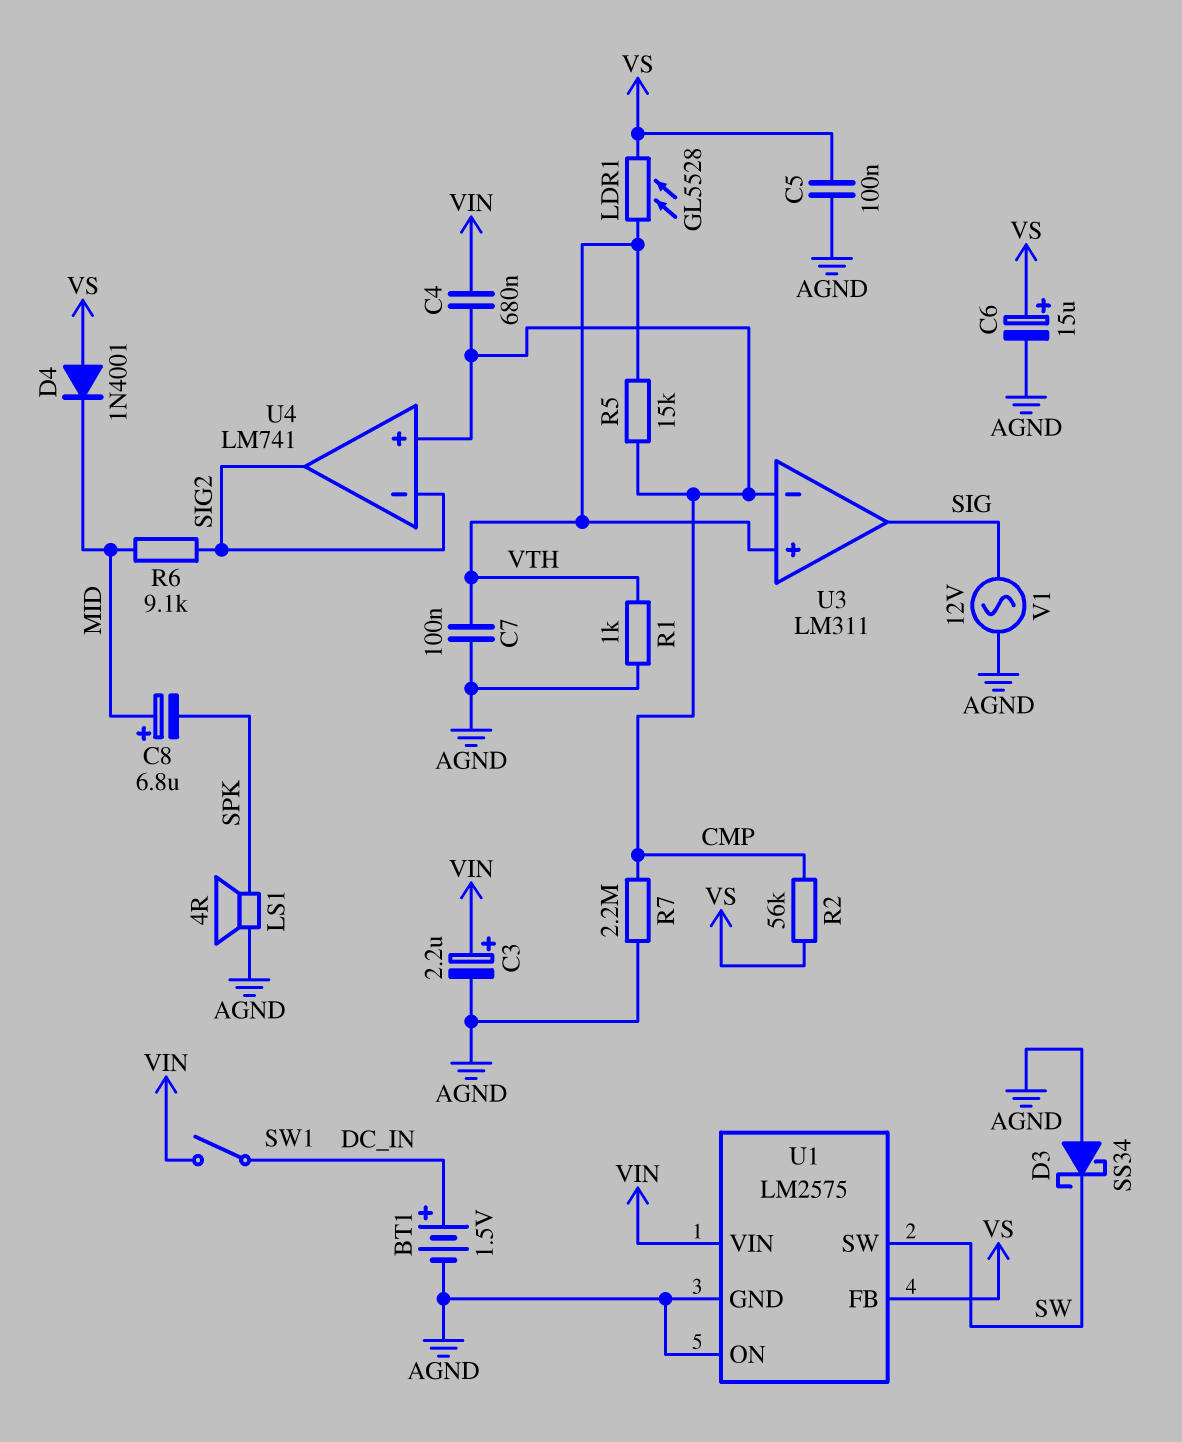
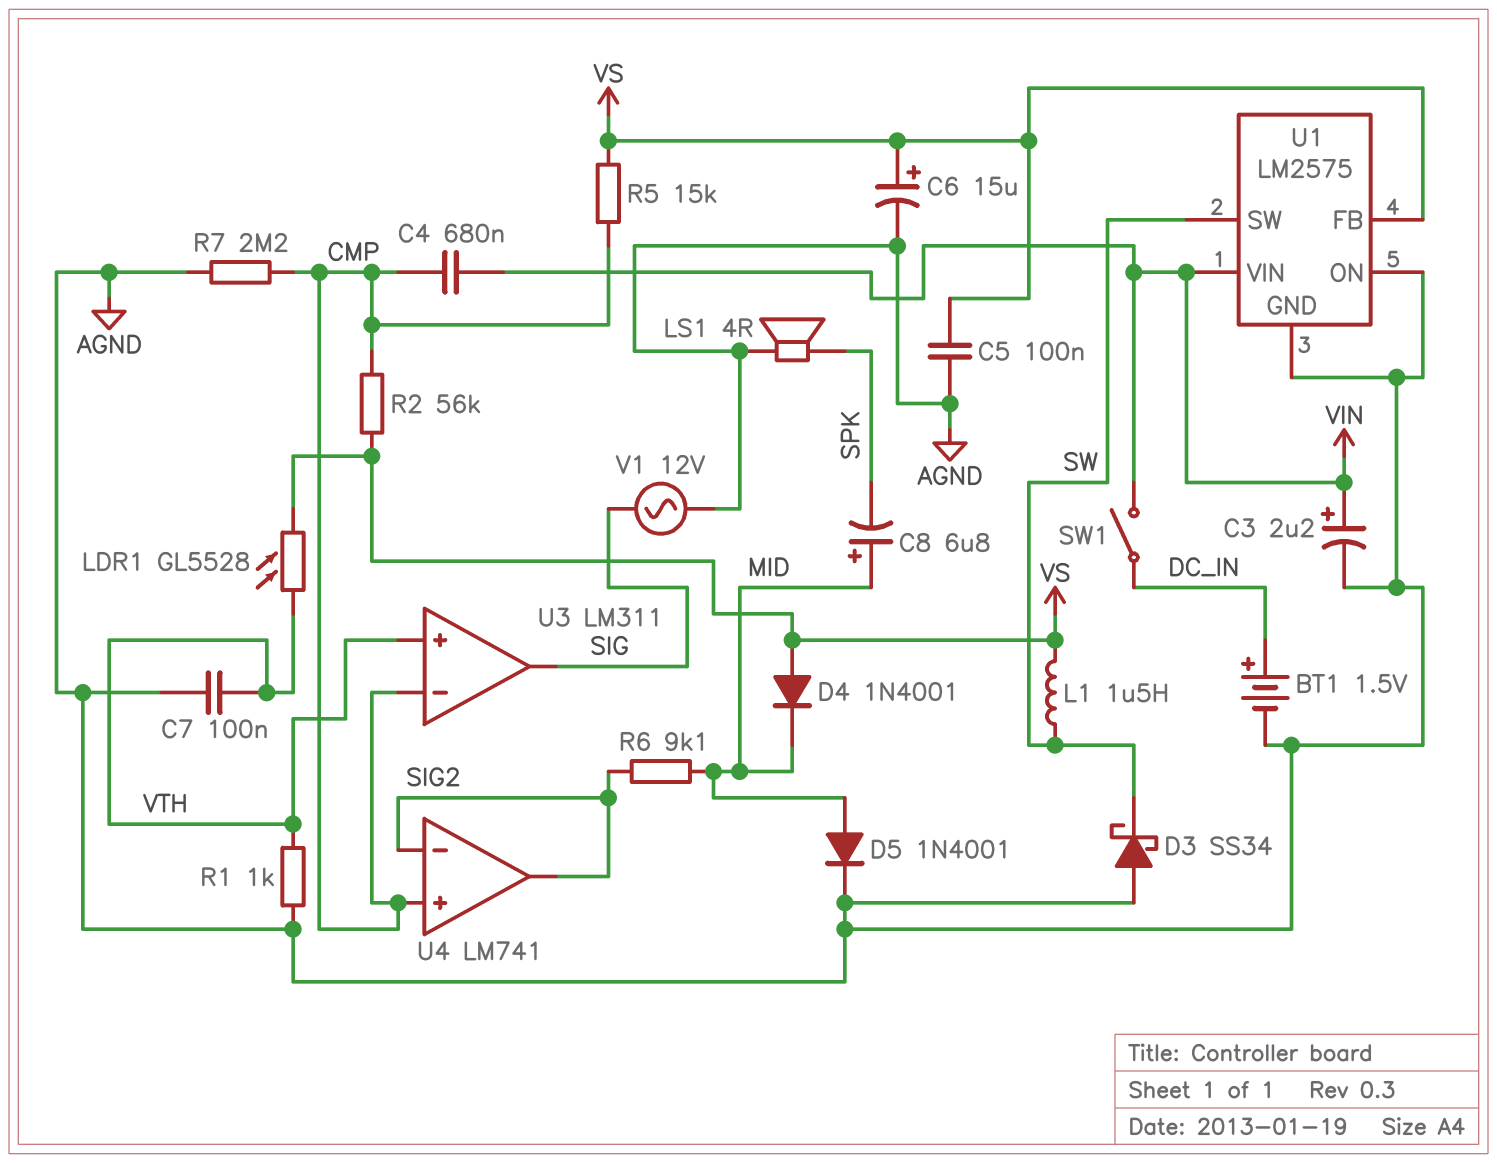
D5: none -> diode 1N4001 (A MID, K AGND)
L1: none -> 1.5uH (SW, VS)
R5: 15k (CMP, VTH) -> 15k (CMP, VS)

